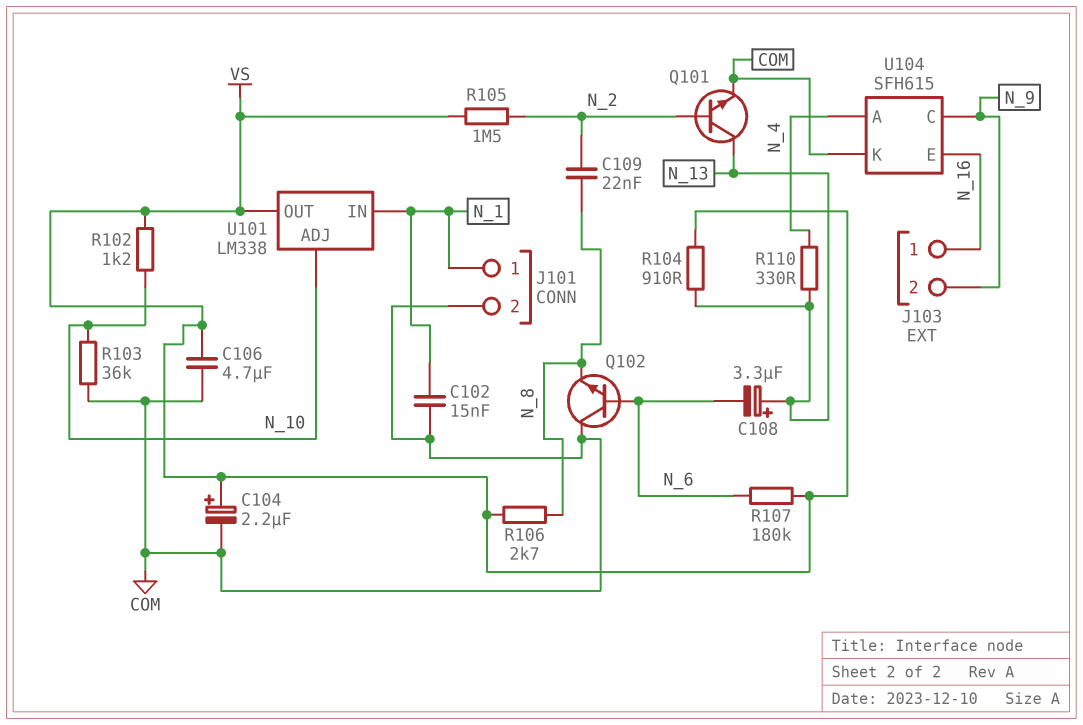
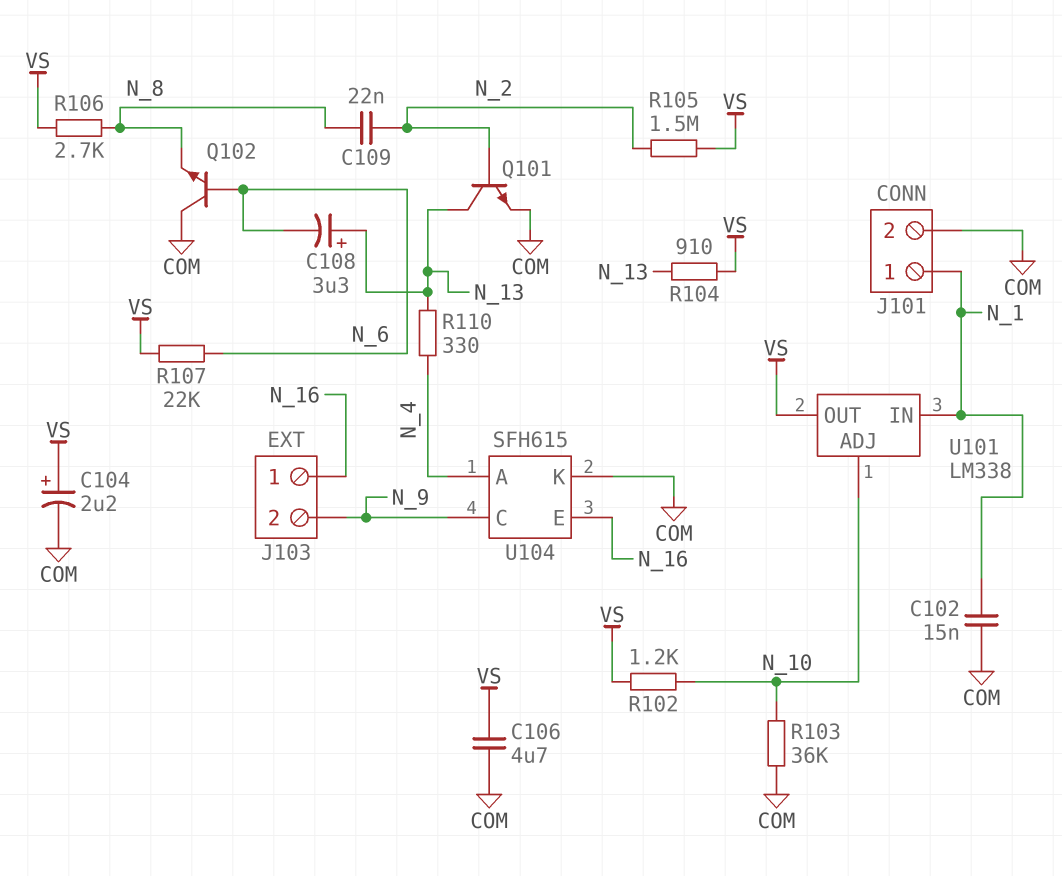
R107: 180k (N_6, VS) -> 22k (N_6, VS)

